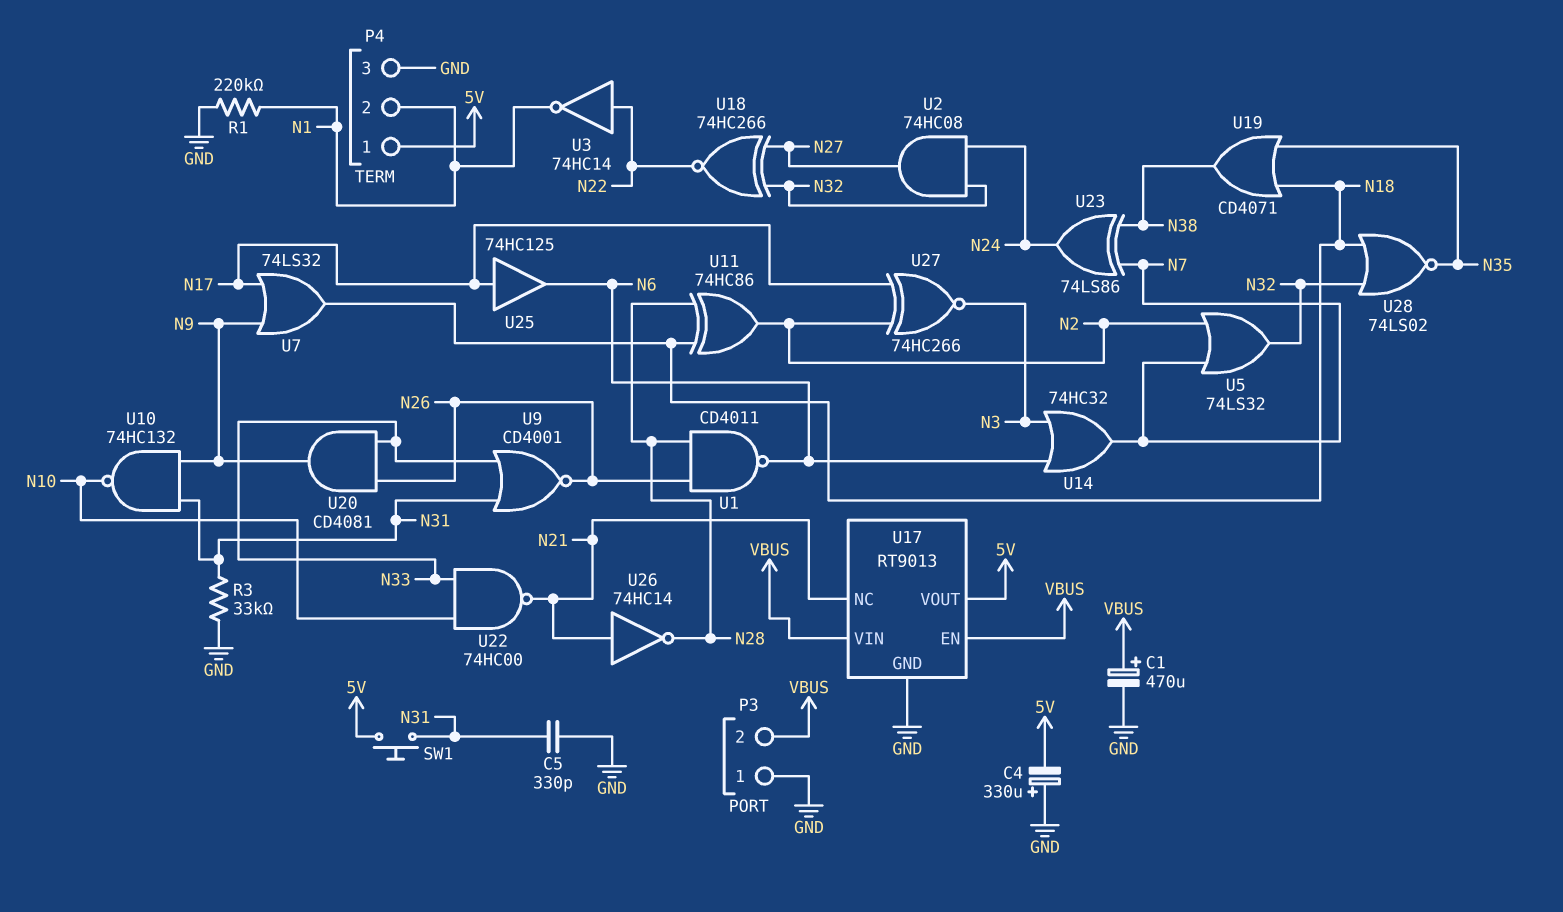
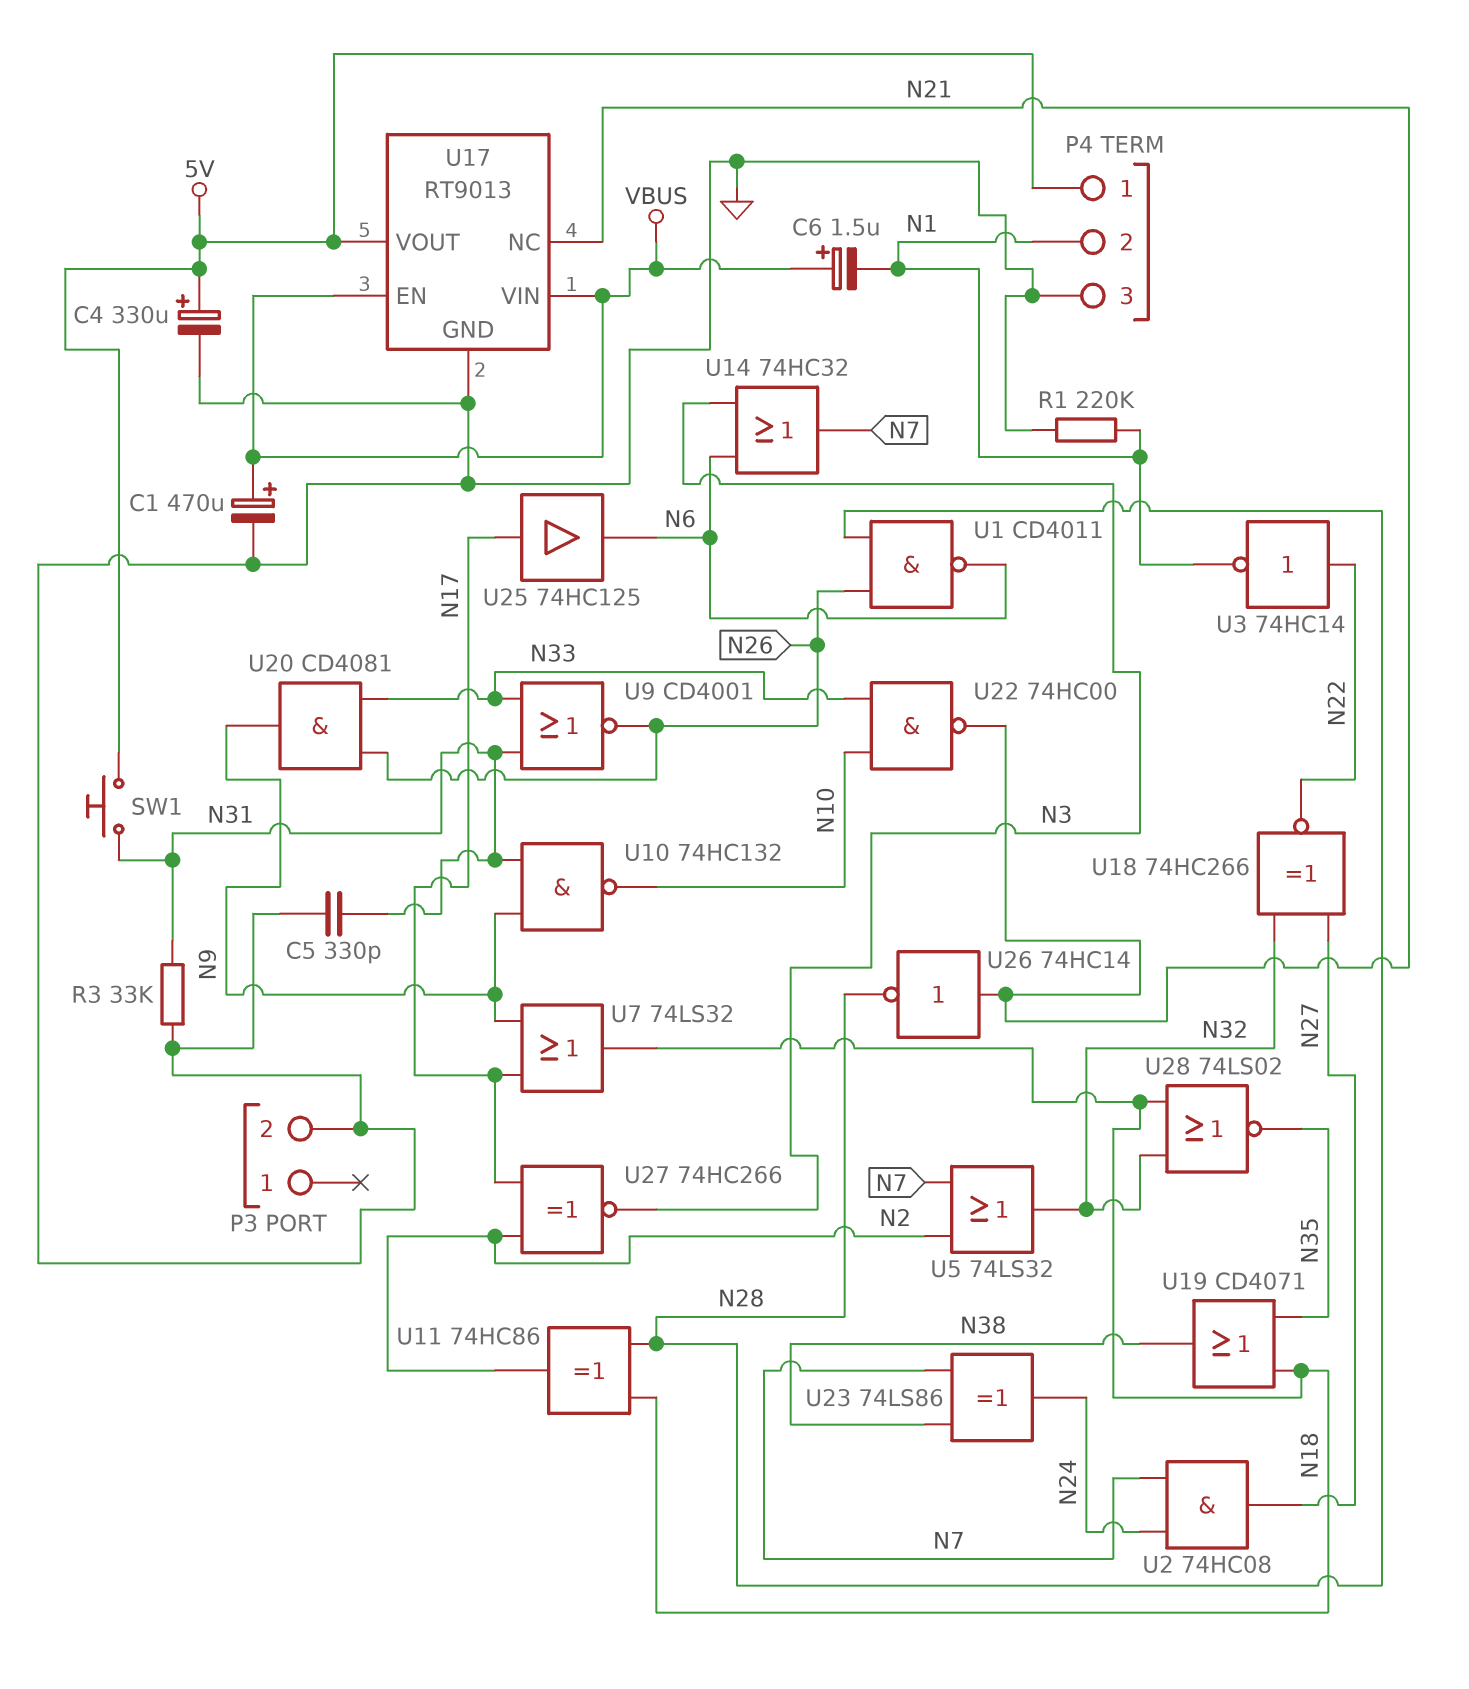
C4: 330uF (plus GND, minus 5V) -> 330uF (plus 5V, minus GND)
C6: none -> 1.5uF (plus VBUS, minus N1)
P3 pin 1: GND -> none
P3 pin 2: VBUS -> GND
U2: AND 74HC08 (in N24, in N32, out N27) -> AND 74HC08 (in N7, in N24, out N27)

